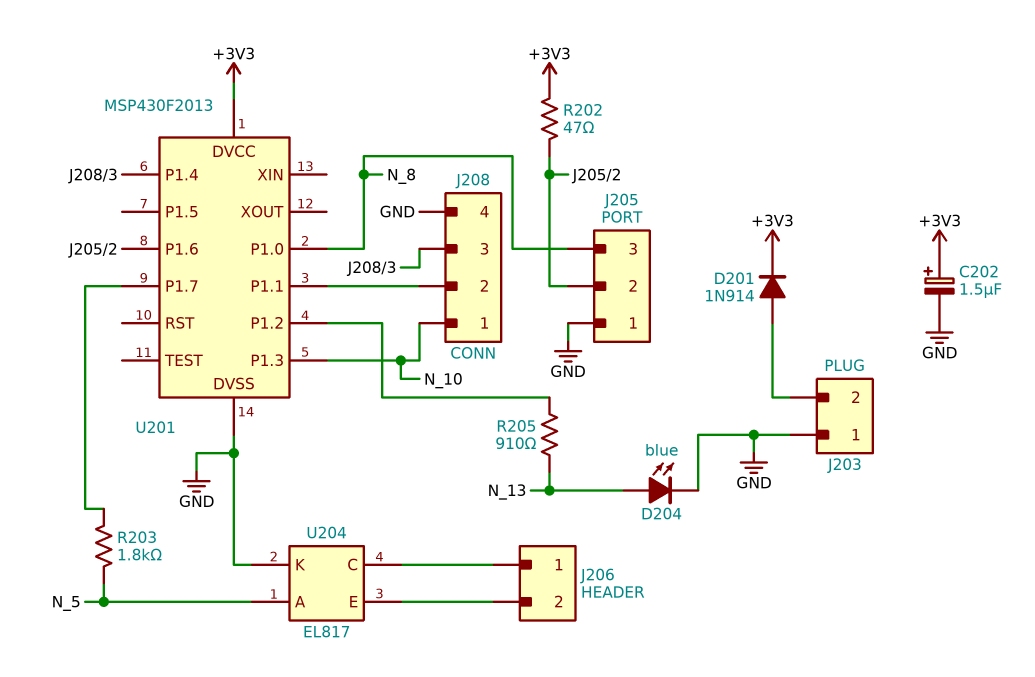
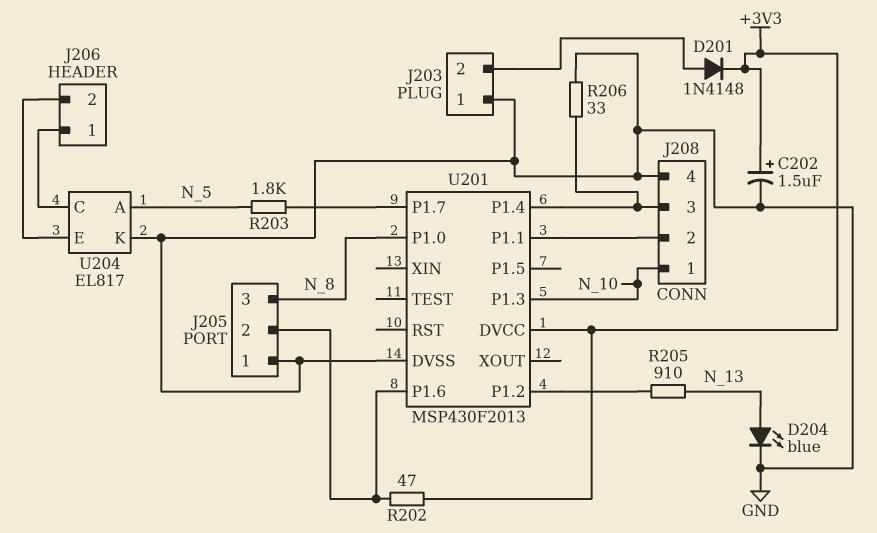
D201: diode 1N914 (A J203/2, K +3V3) -> diode 1N4148 (A J203/2, K +3V3)
R206: none -> 33 (GND, J208/3)

